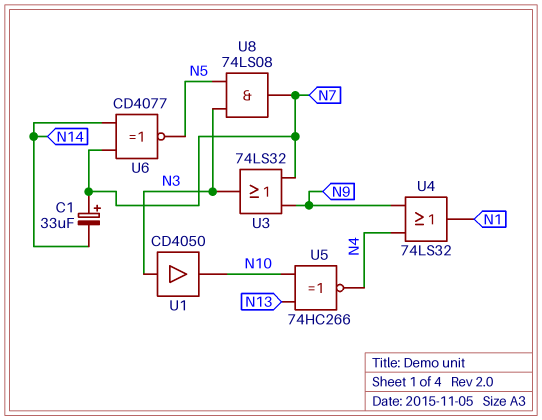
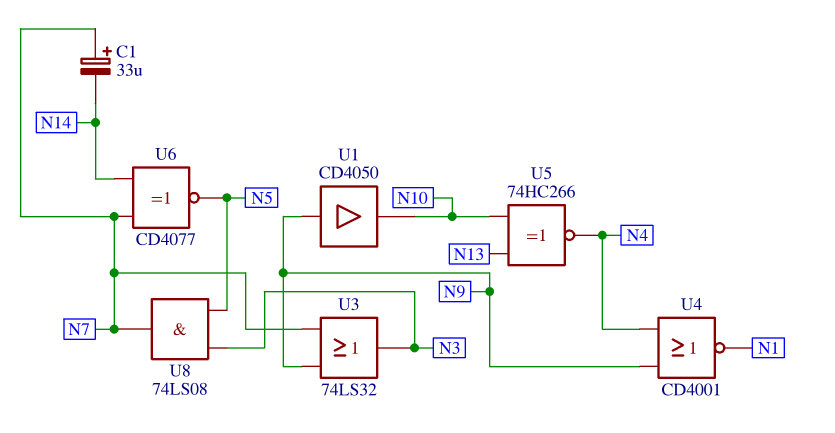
U1: buffer CD4050 (in N3, out N10) -> buffer CD4050 (in N9, out N10)
U4: OR 74LS32 (in N4, in N9, out N1) -> NOR CD4001 (in N4, in N9, out N1)

